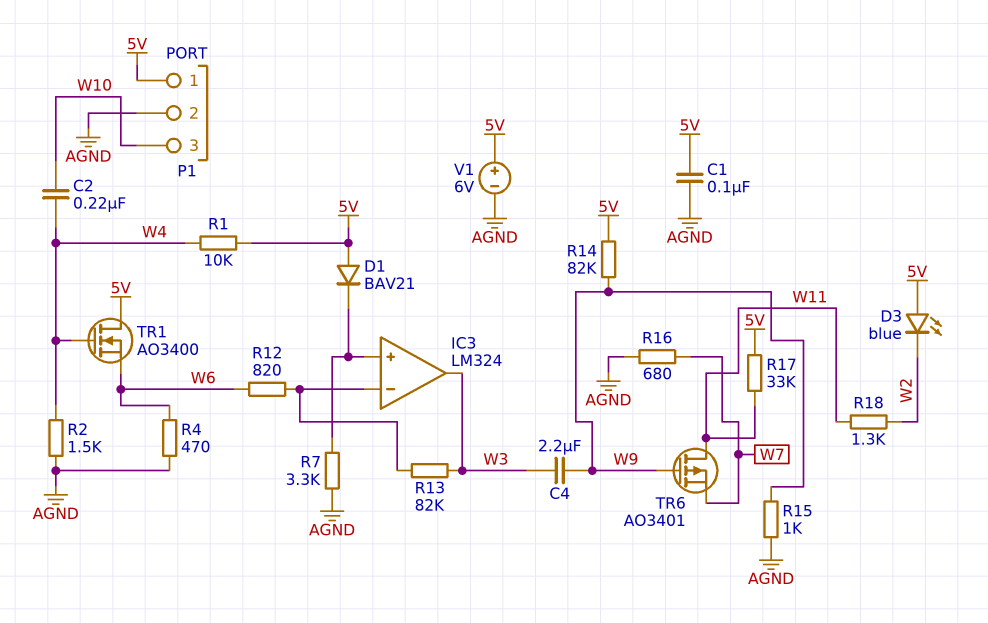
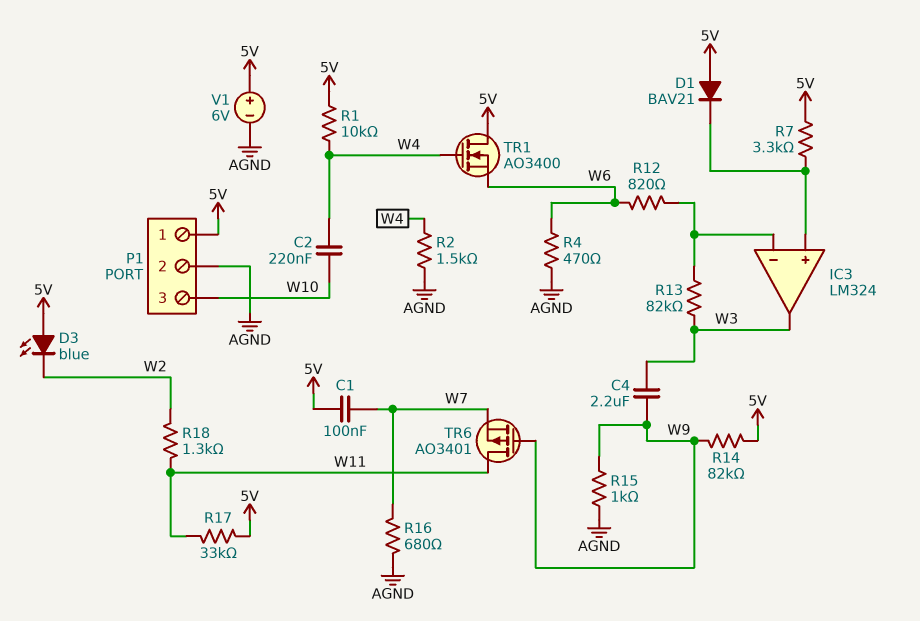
C1: 100nF (5V, AGND) -> 100nF (5V, W7)
R7: 3.3k (AGND, IC3/in+) -> 3.3k (5V, IC3/in+)

